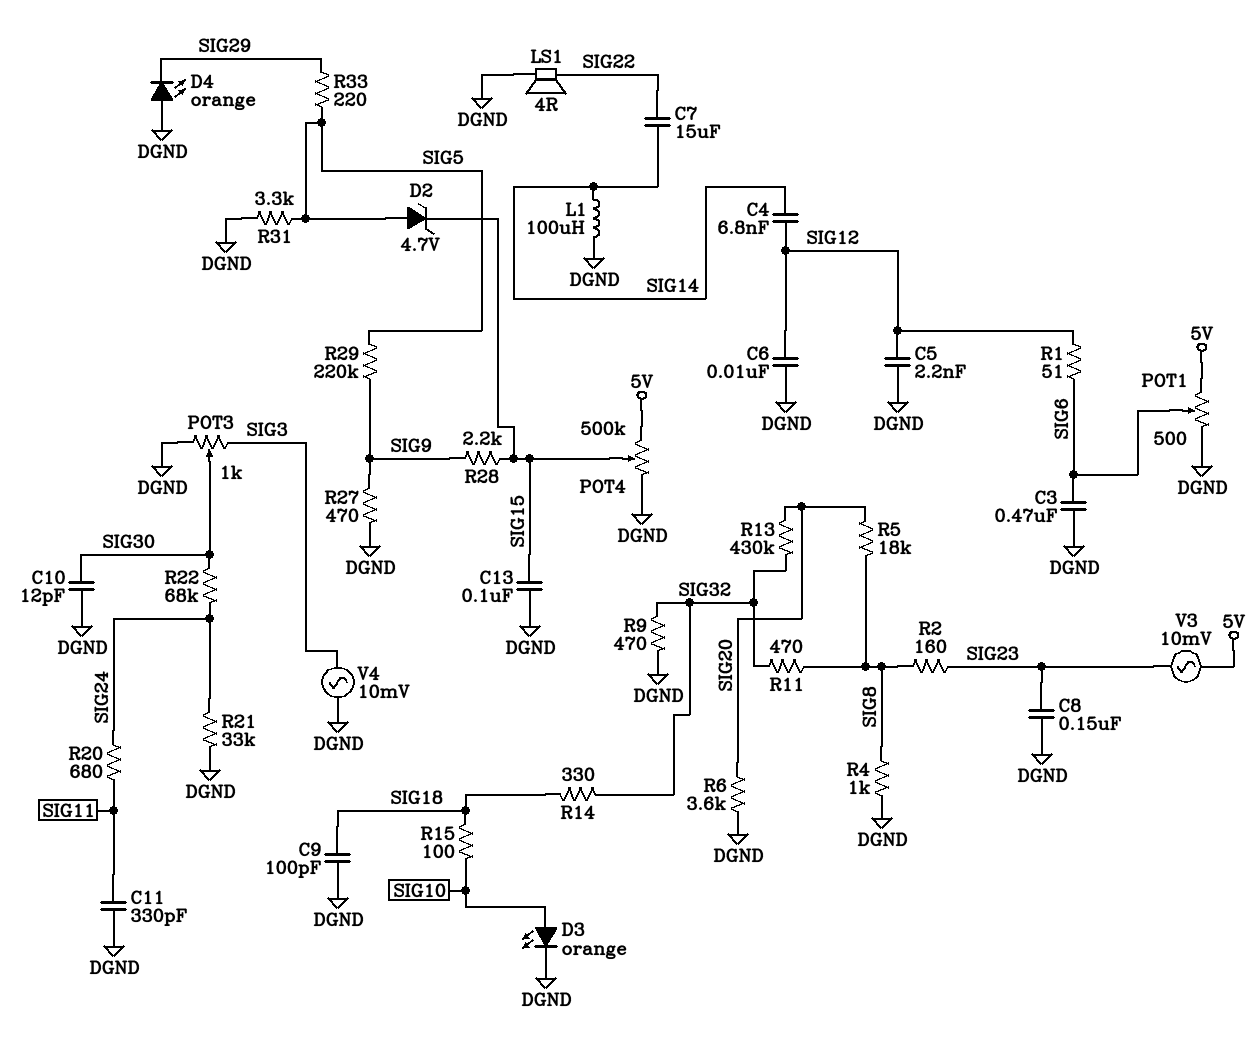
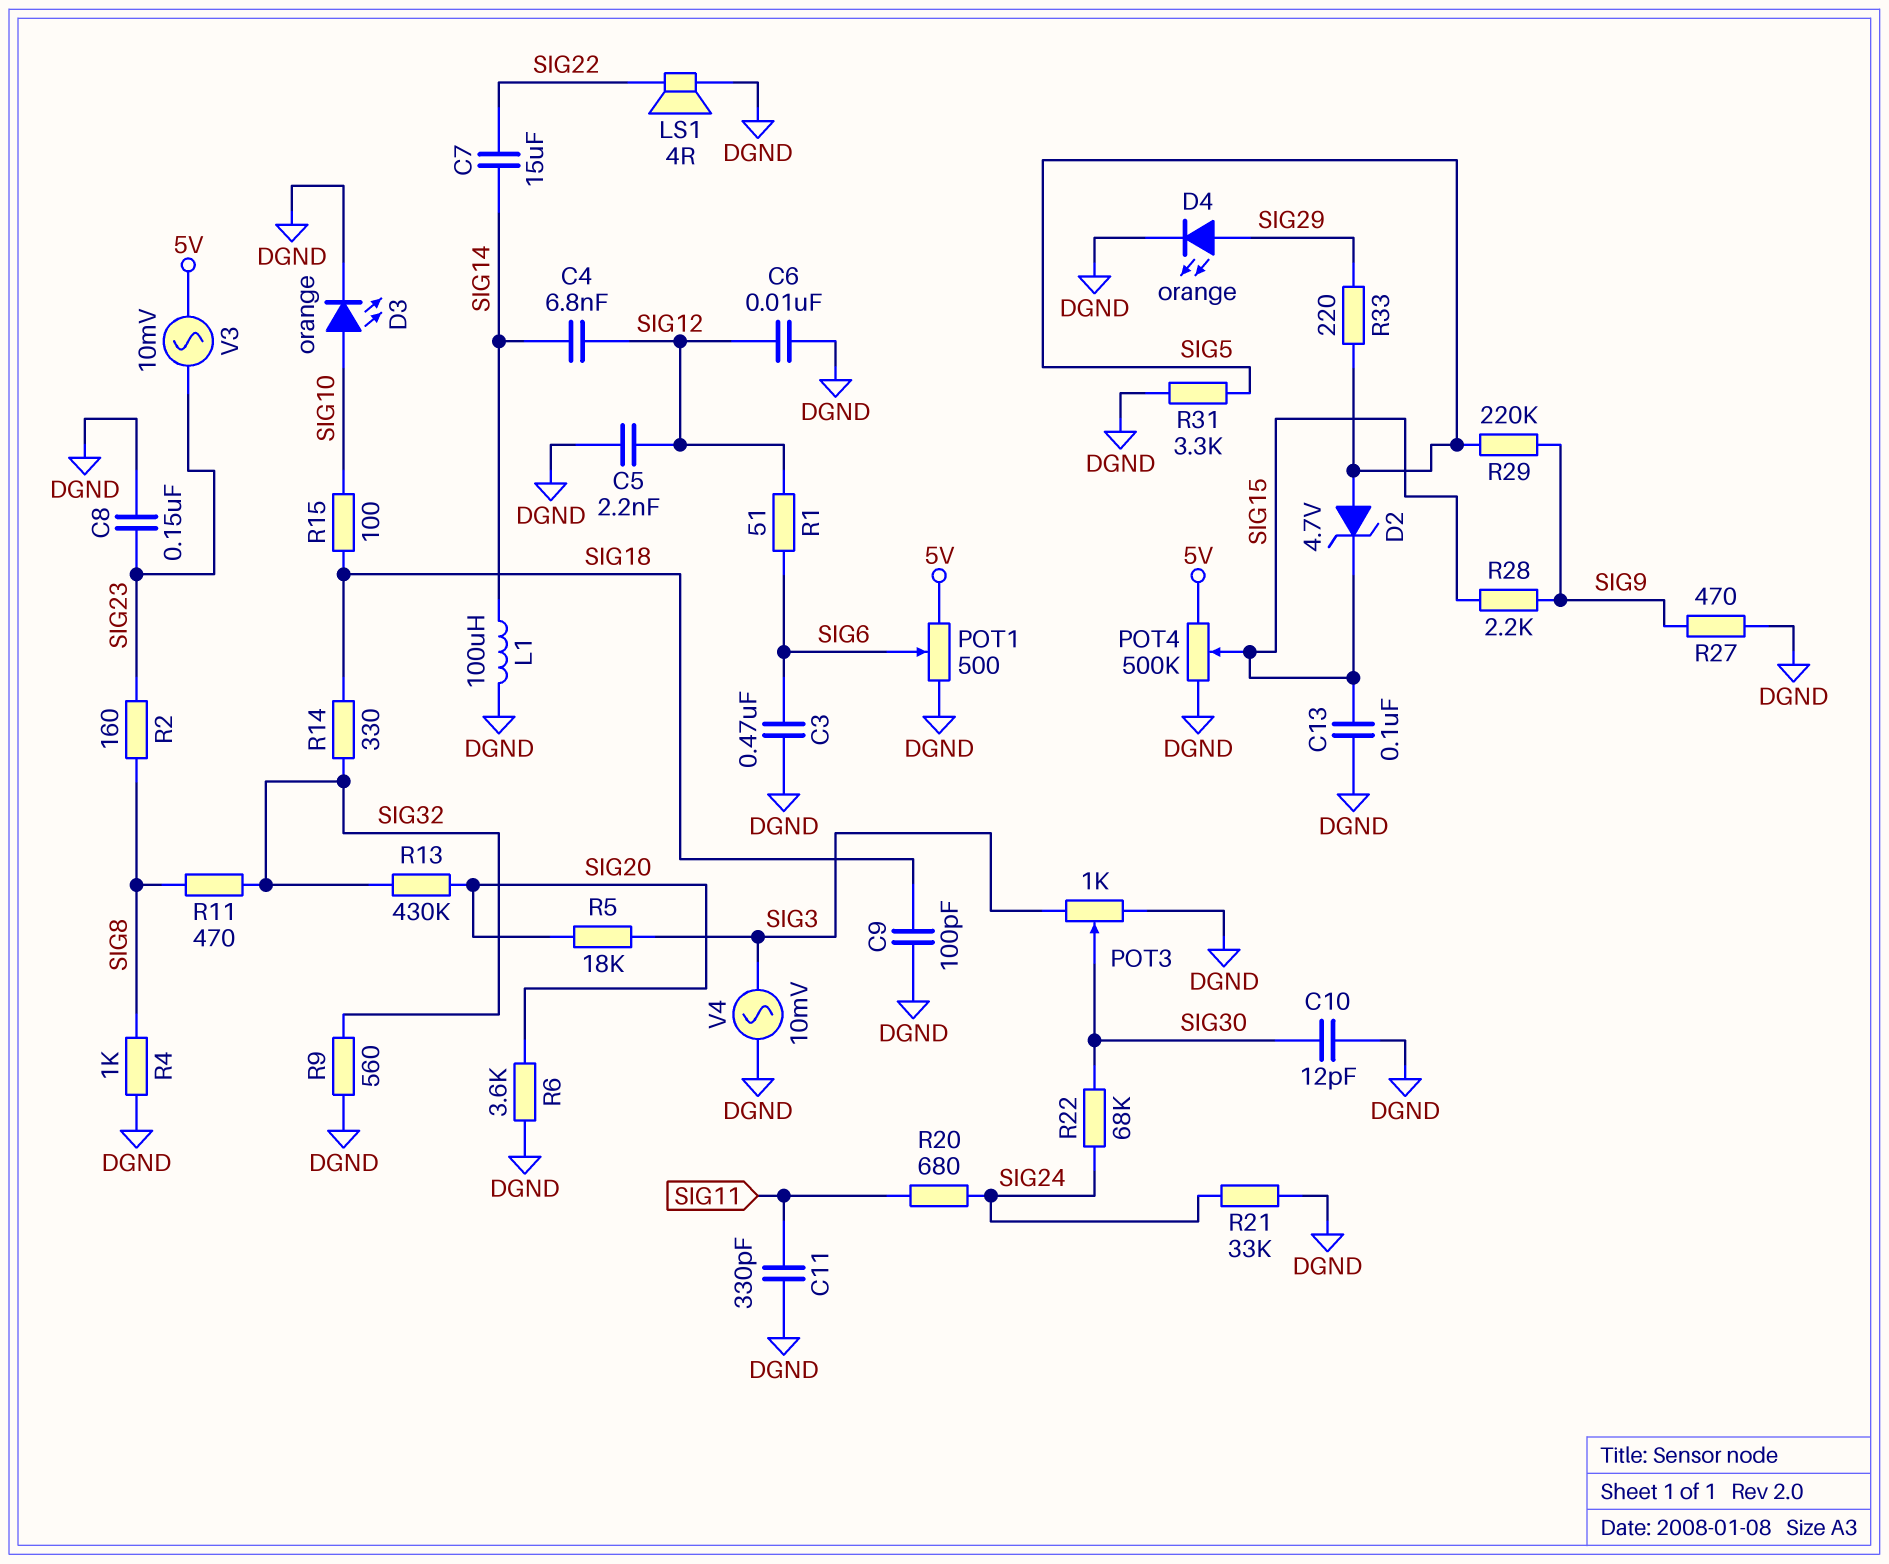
D4: LED orange (A DGND, K SIG29) -> LED orange (A SIG29, K DGND)
R5: 18k (SIG8, SIG20) -> 18k (SIG3, SIG20)
R9: 470 (DGND, SIG32) -> 560 (DGND, SIG32)

